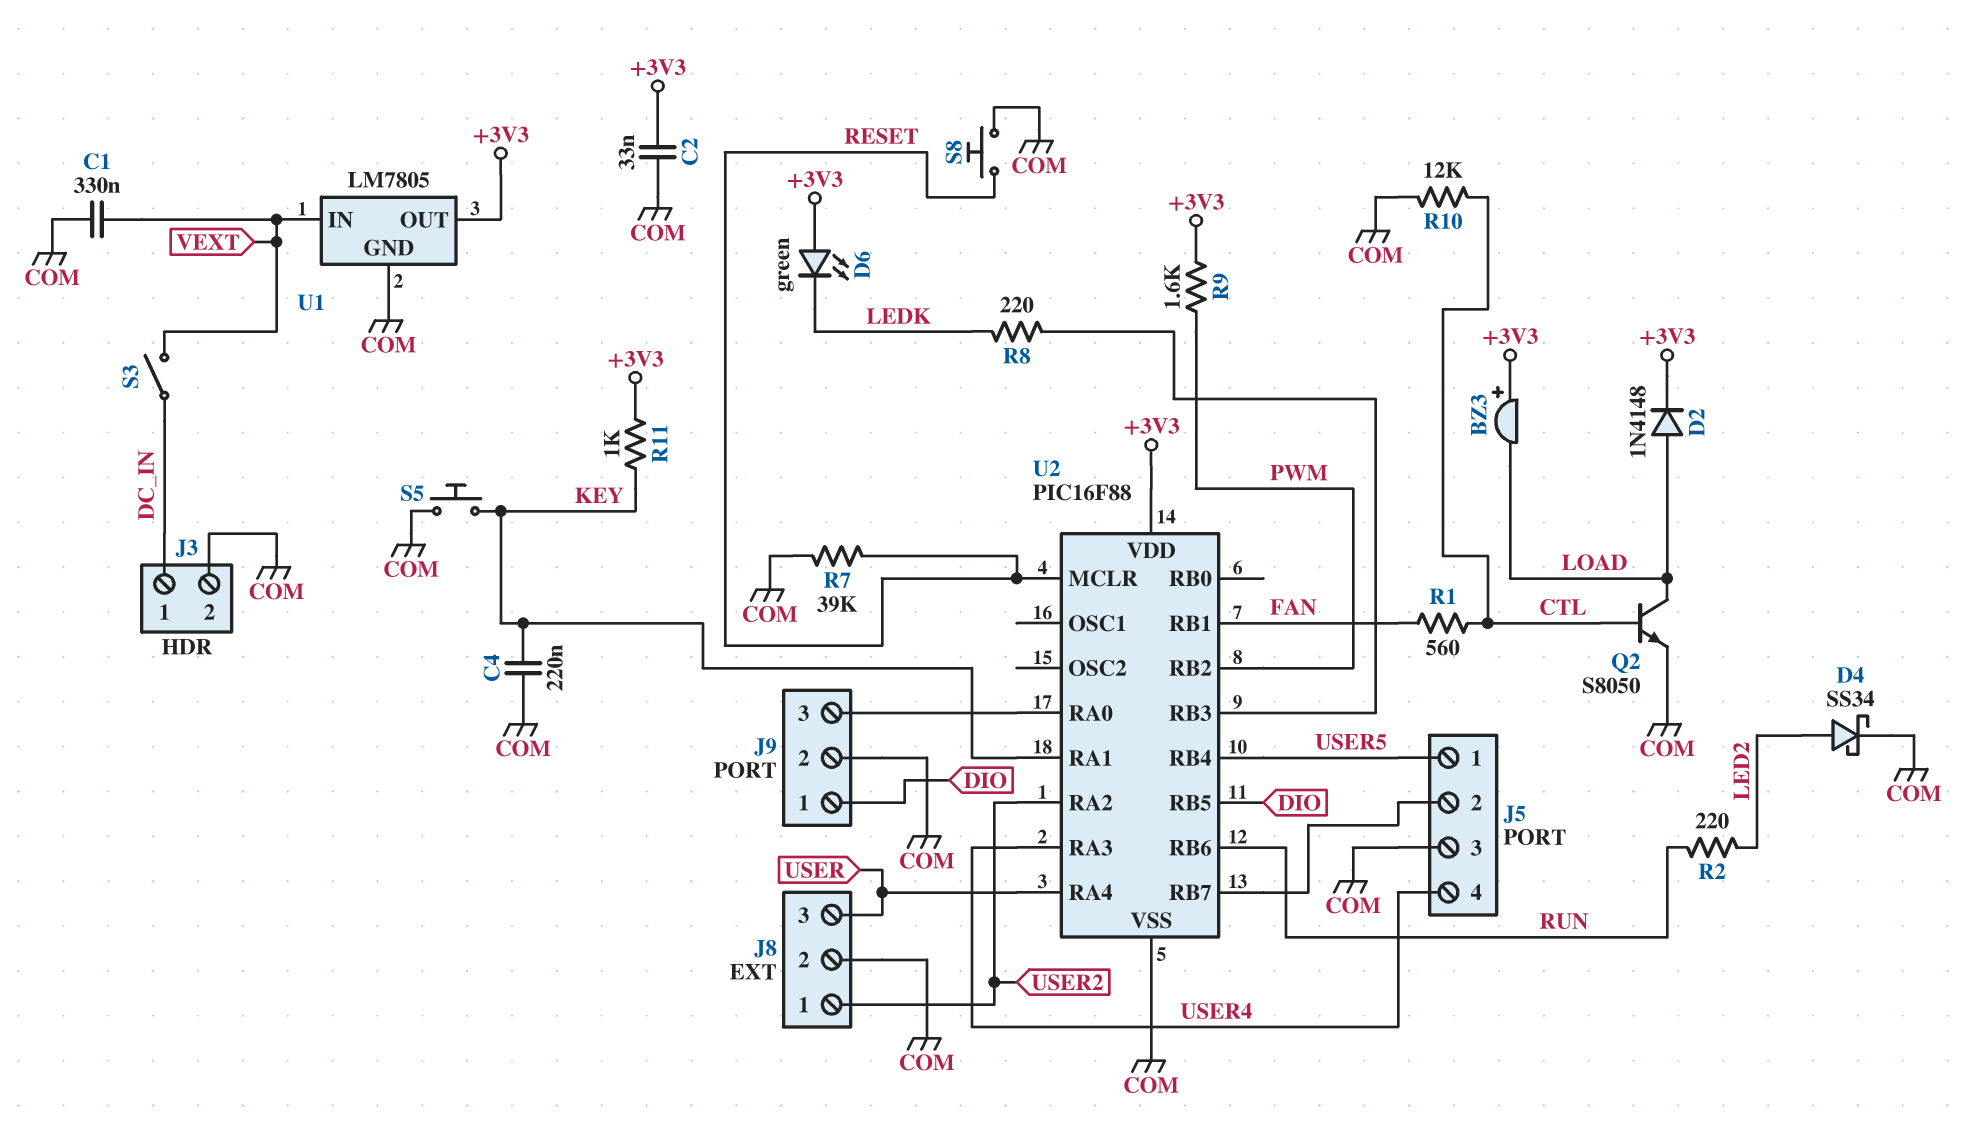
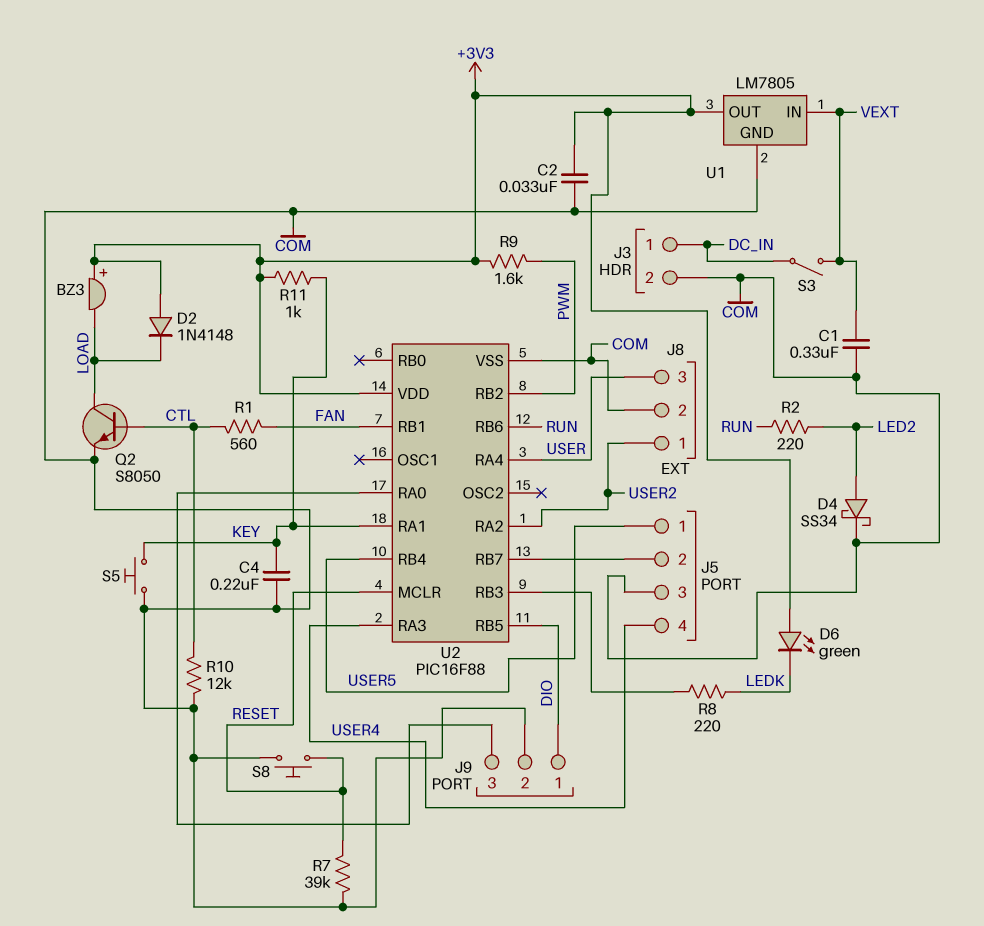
D2: diode 1N4148 (A LOAD, K +3V3) -> diode 1N4148 (A +3V3, K LOAD)

